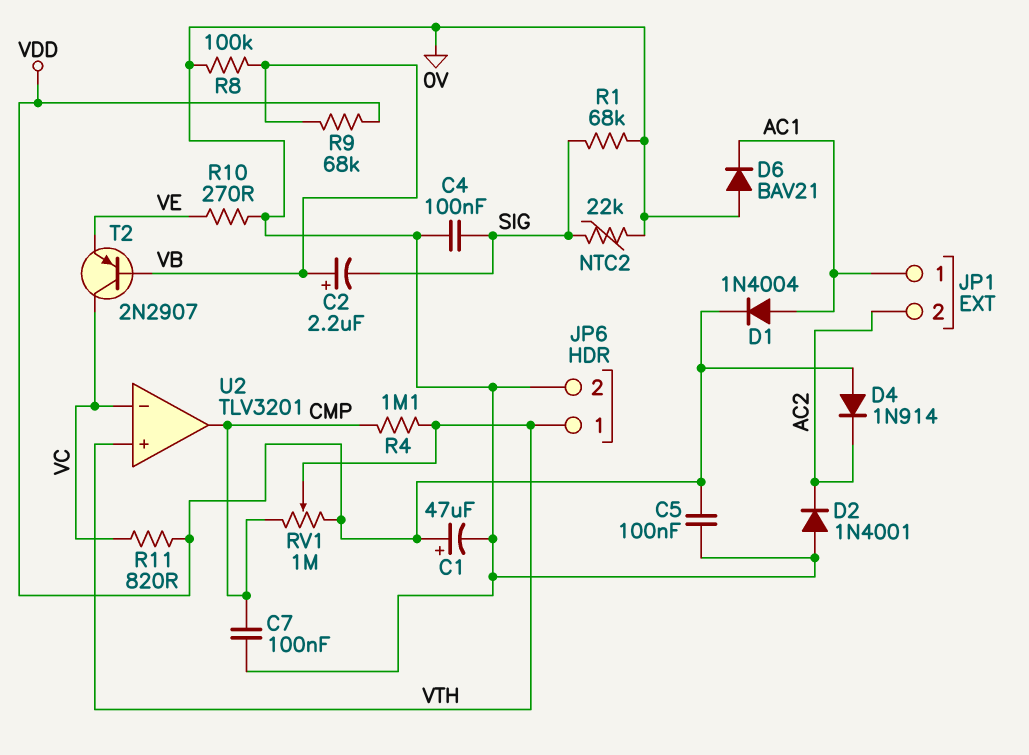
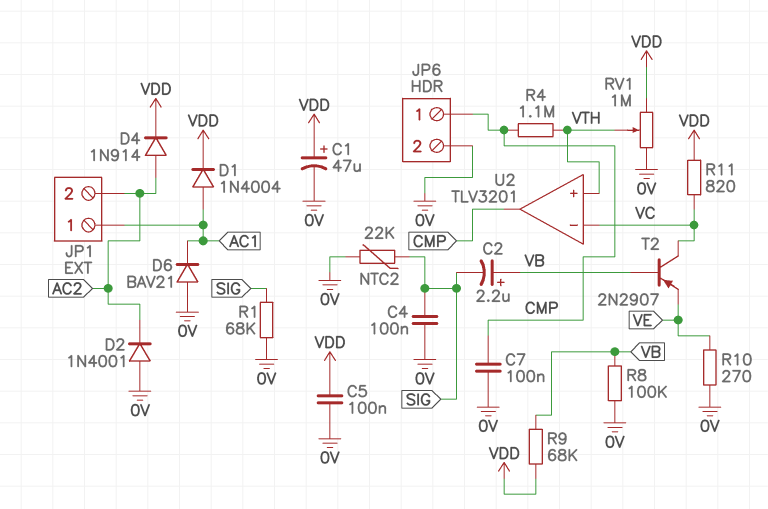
D4: diode 1N914 (A VDD, K AC2) -> diode 1N914 (A AC2, K VDD)
JP6 pin 1: VTH -> CMP
RV1: 1M (CMP, VDD, wiper VTH) -> 1M (0V, VDD, wiper VTH)

